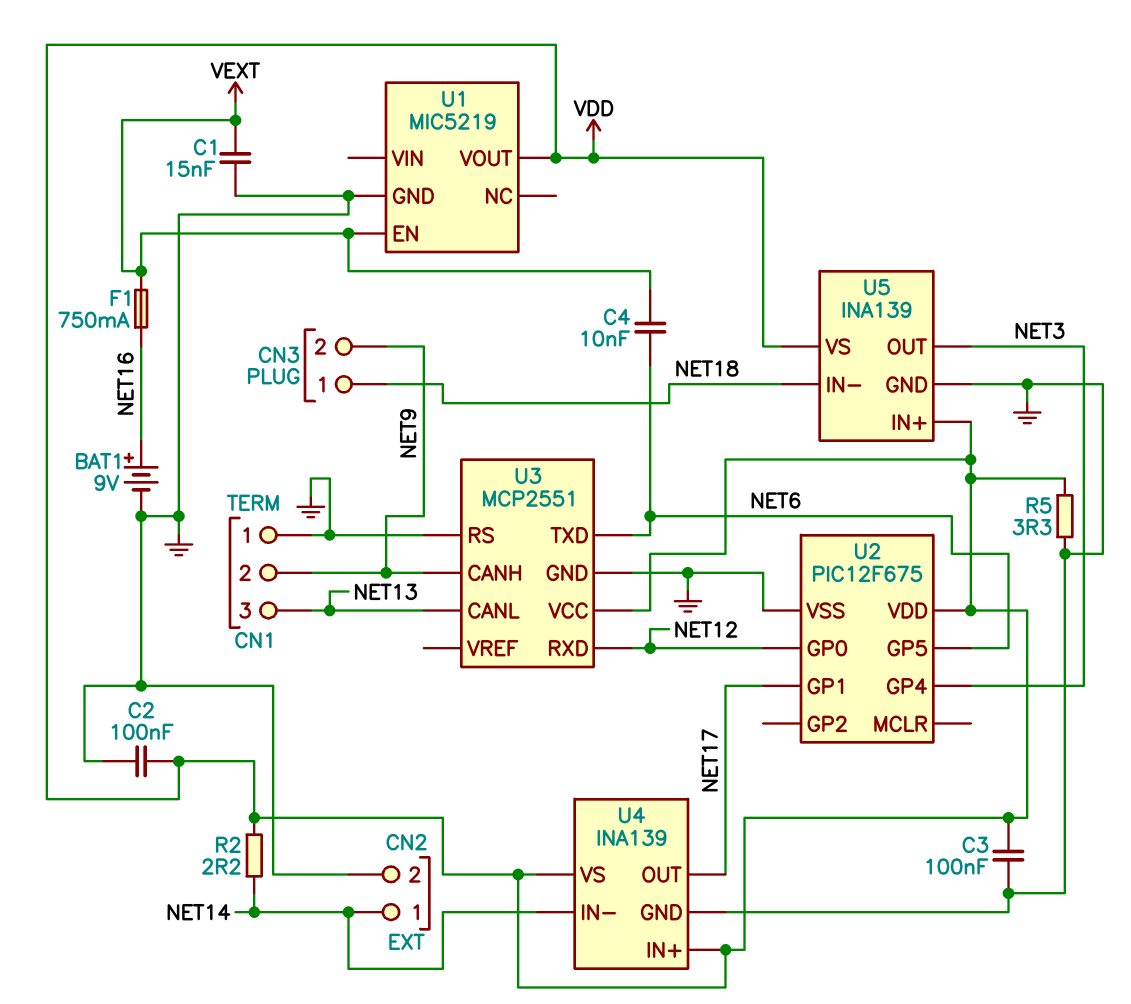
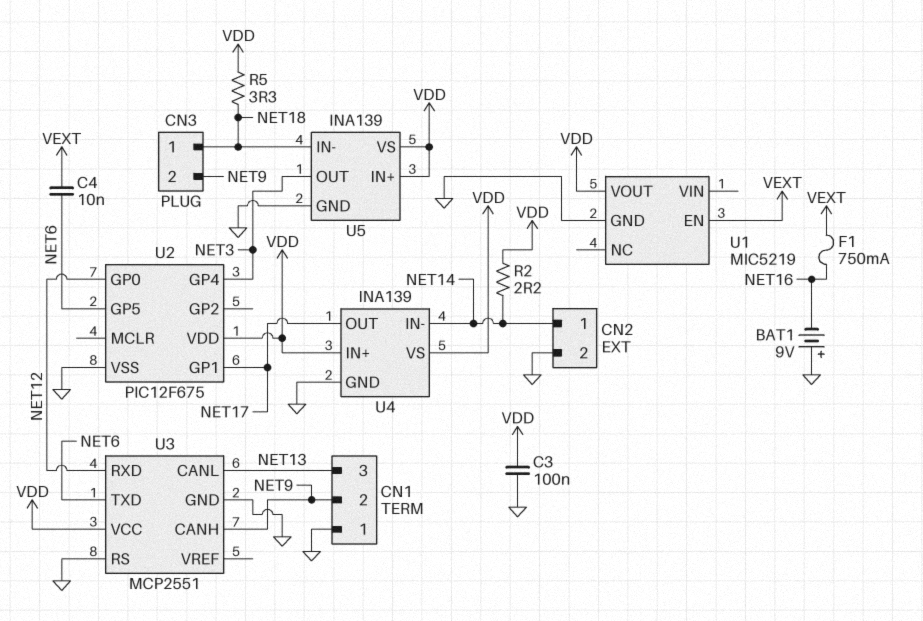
BAT1: 9V (plus NET16, minus GND) -> 9V (plus GND, minus NET16)
C1: 15nF (GND, VEXT) -> none
C2: 100nF (GND, VDD) -> none
R5: 3.3 (GND, VDD) -> 3.3 (NET18, VDD)

